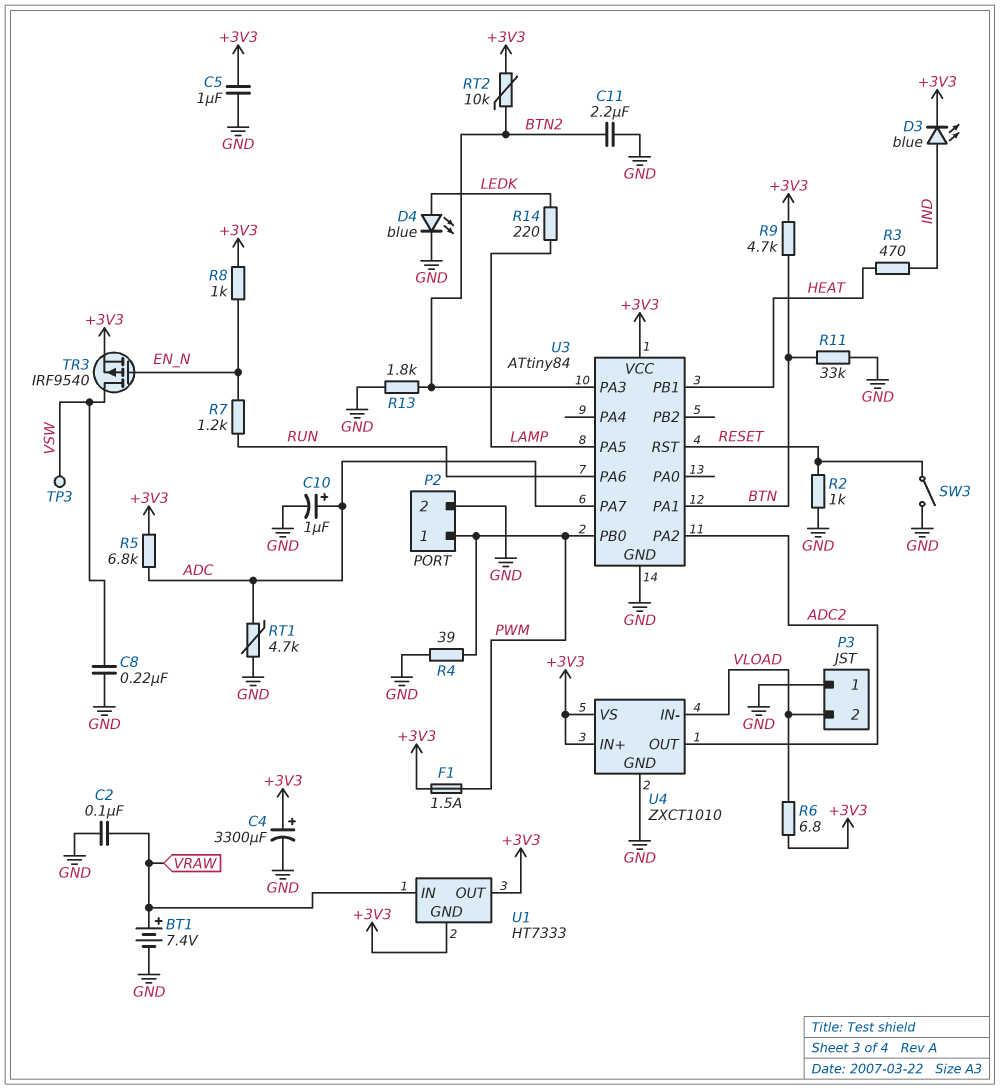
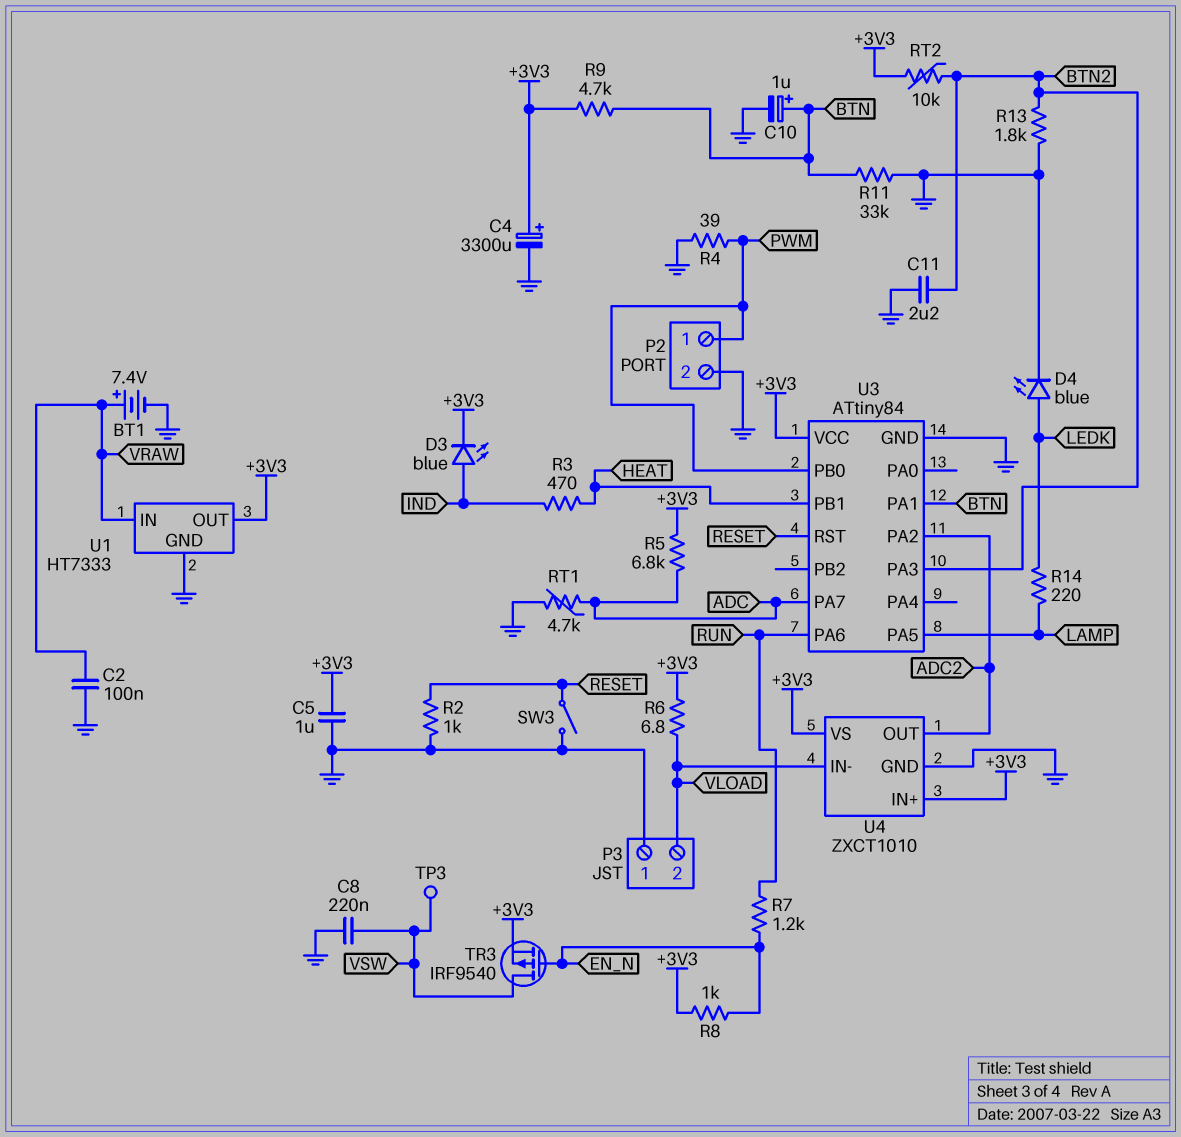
C10: 1uF (plus ADC, minus GND) -> 1uF (plus BTN, minus GND)
F1: 1.5A (+3V3, PWM) -> none
U1 pin GND: +3V3 -> GND

